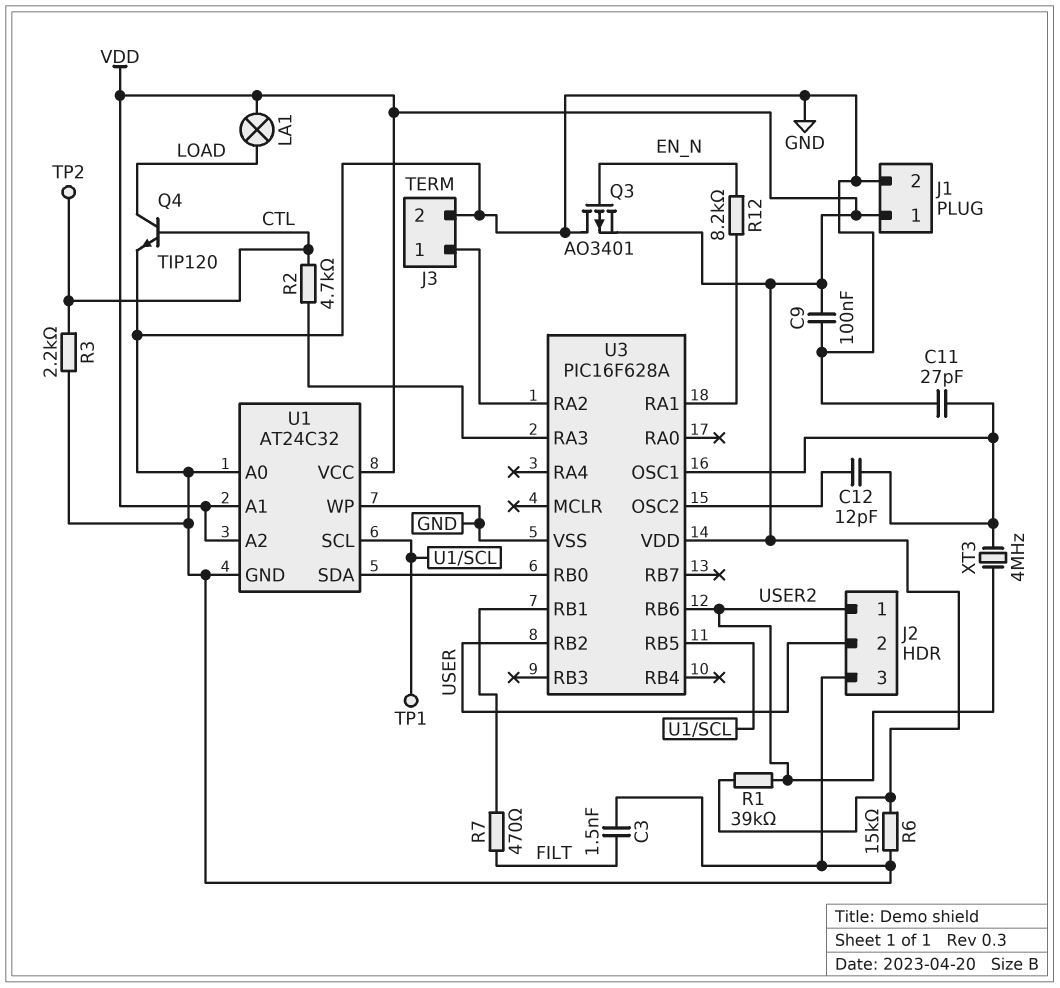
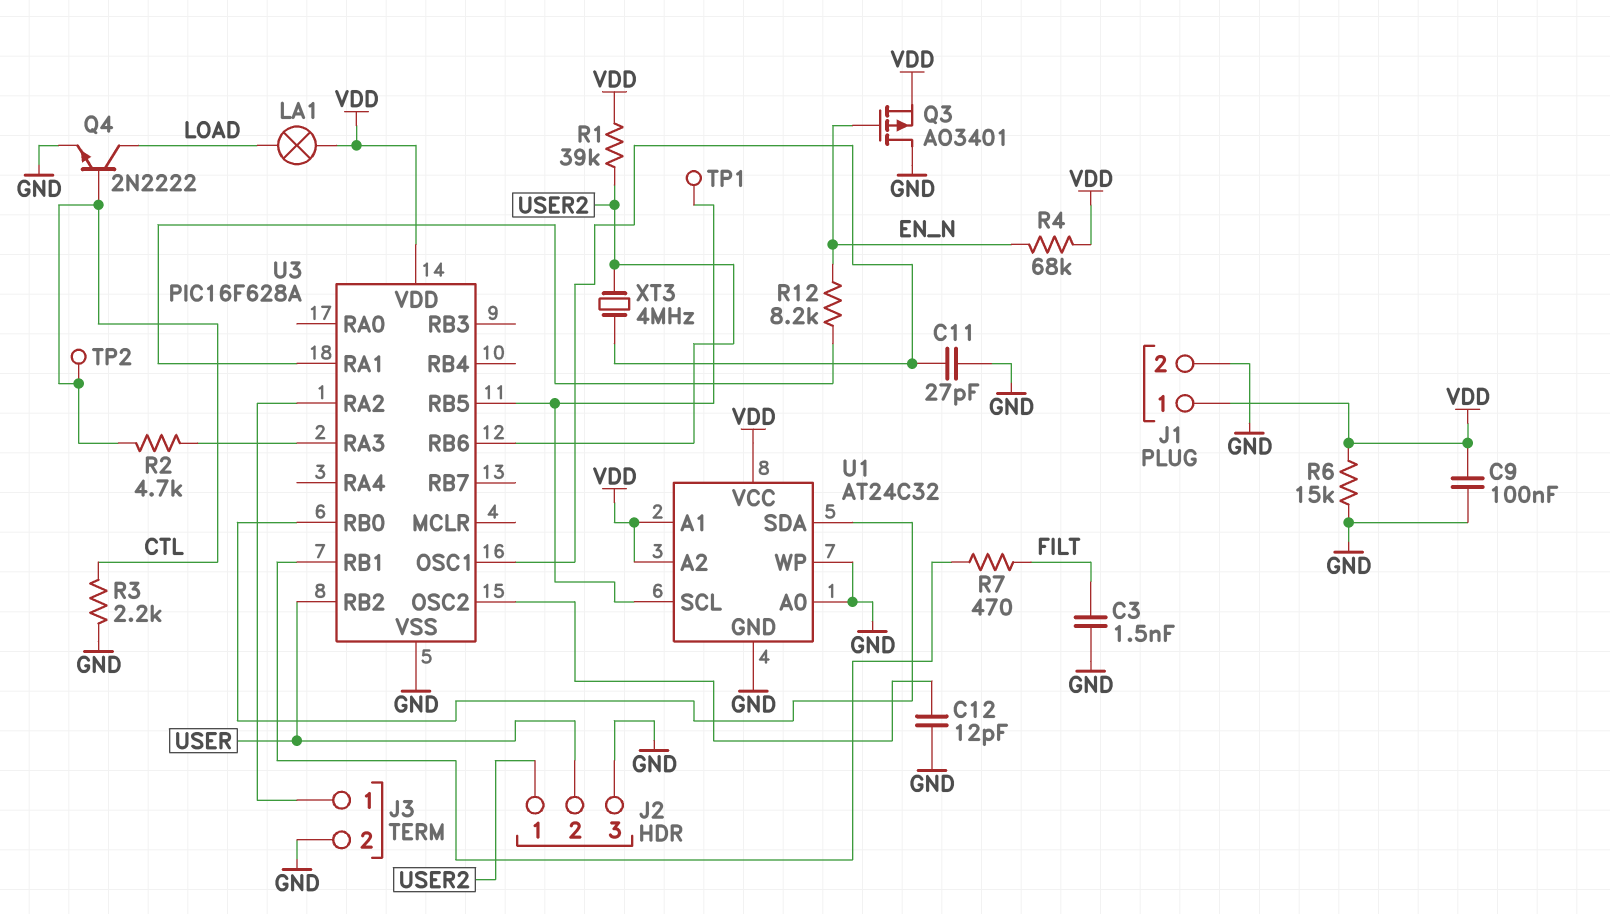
C12: 12pF (U3/OSC1, U3/OSC2) -> 12pF (GND, U3/OSC2)
Q4: NPN TIP120 (B CTL, C LOAD, E GND) -> NPN 2N2222 (B CTL, C LOAD, E GND)
R4: none -> 68k (EN_N, VDD)

